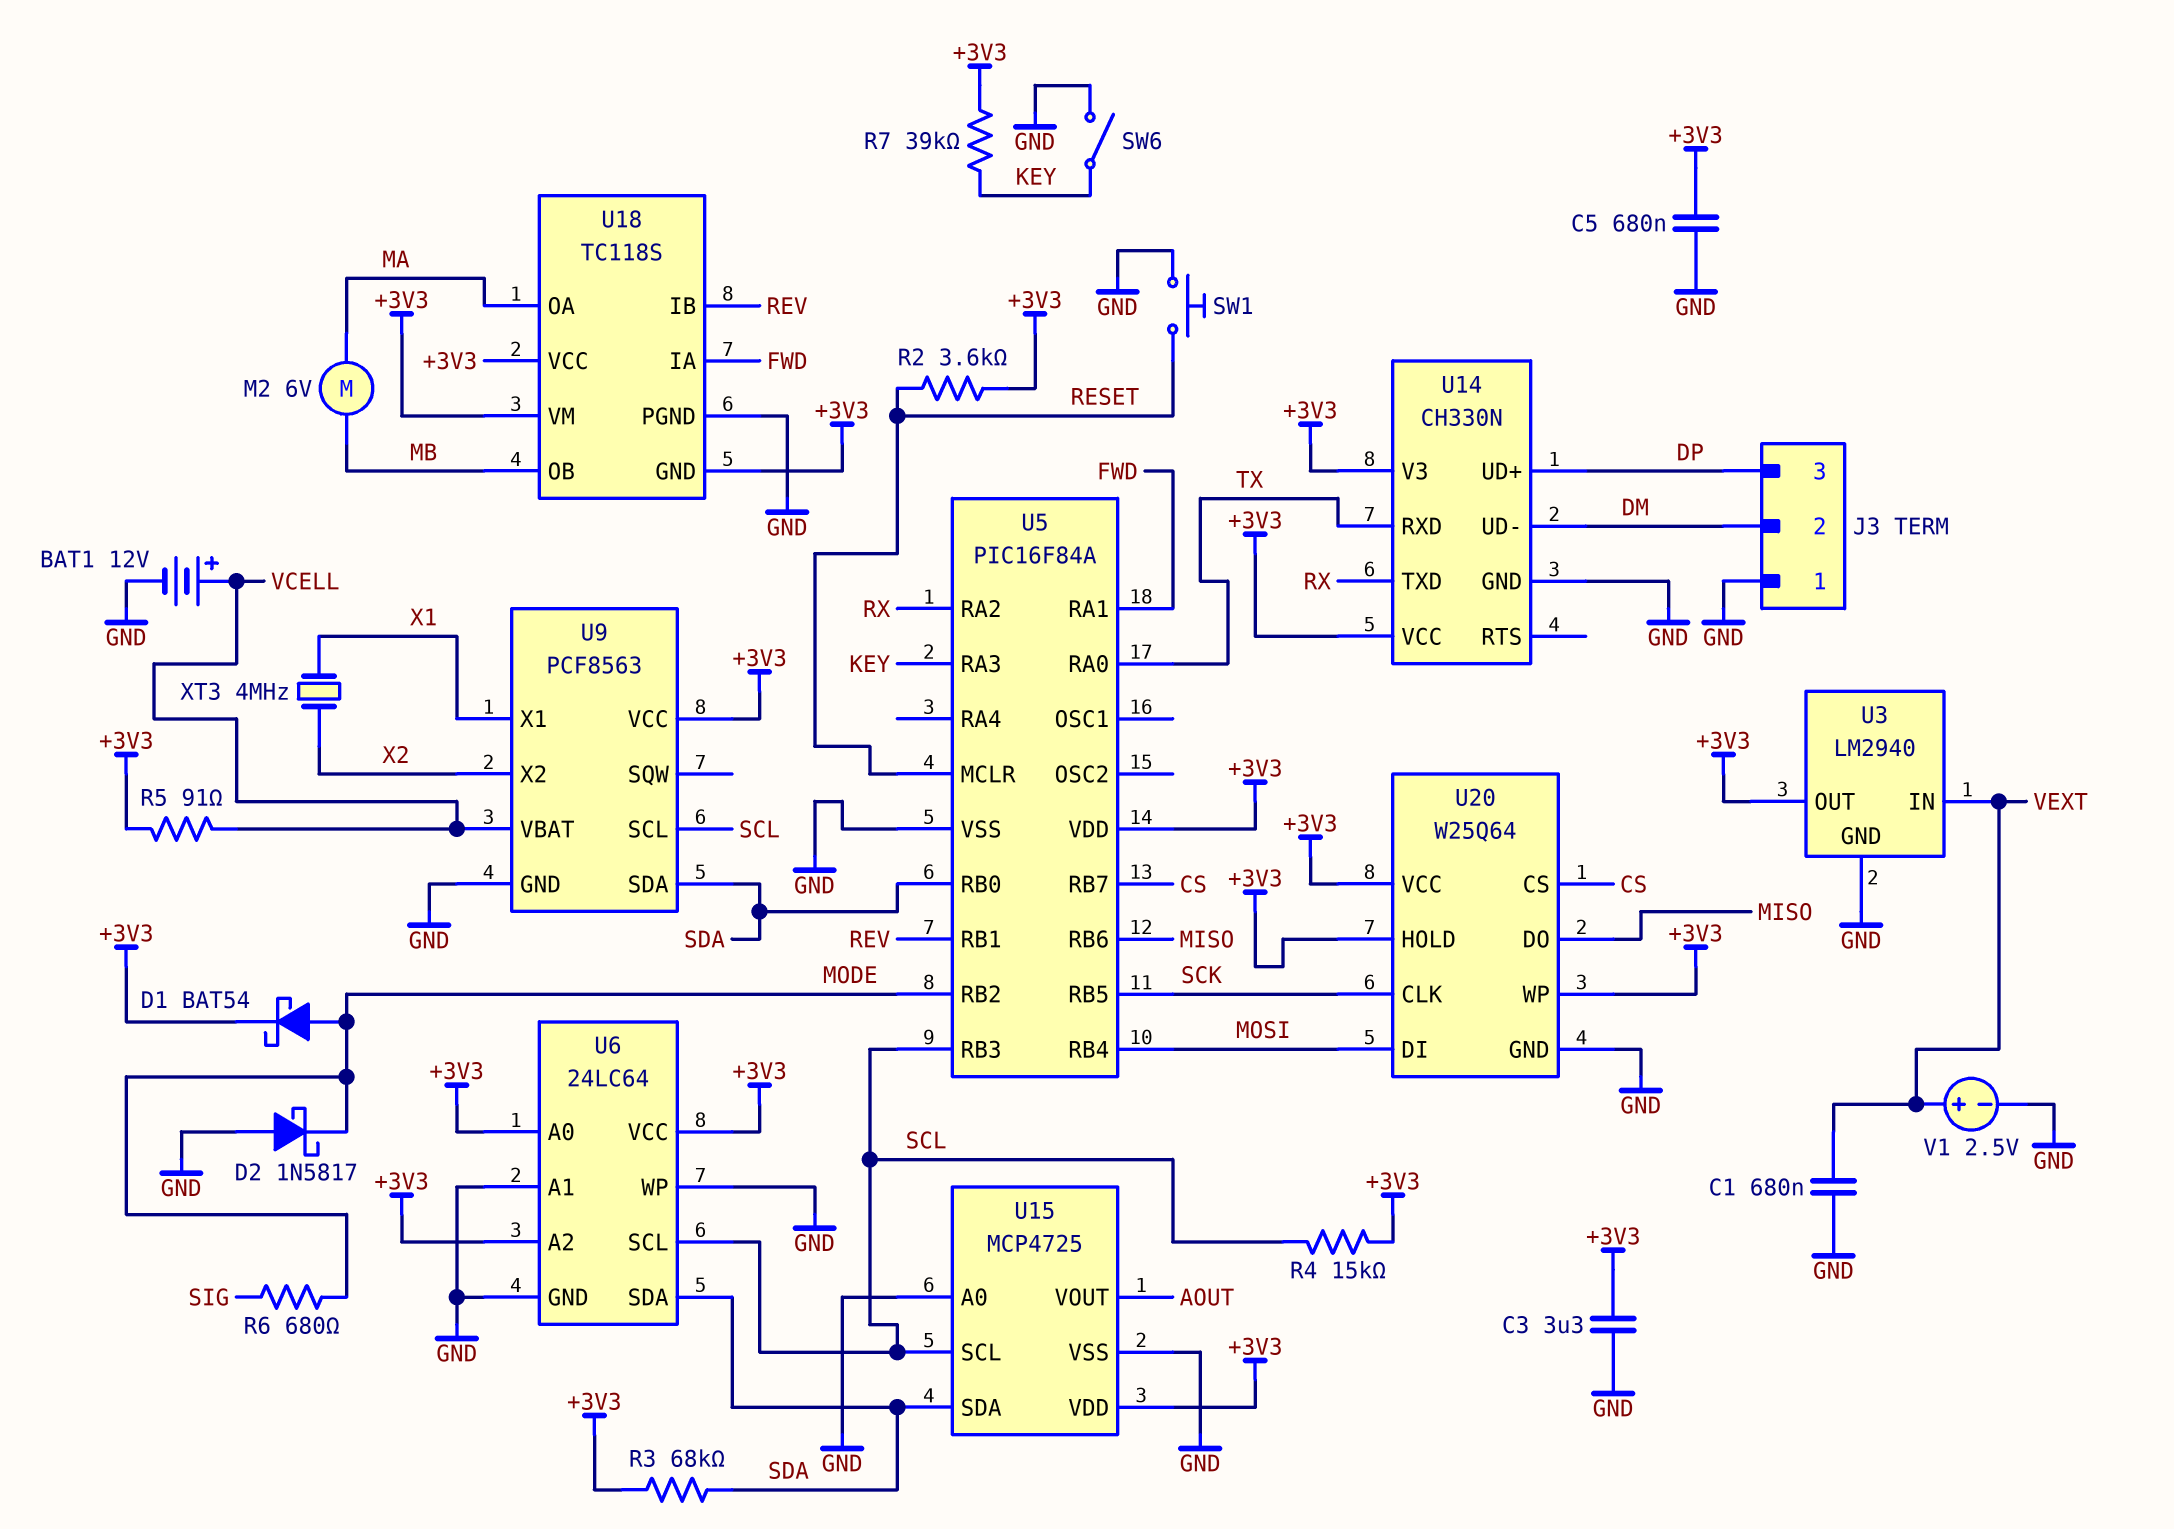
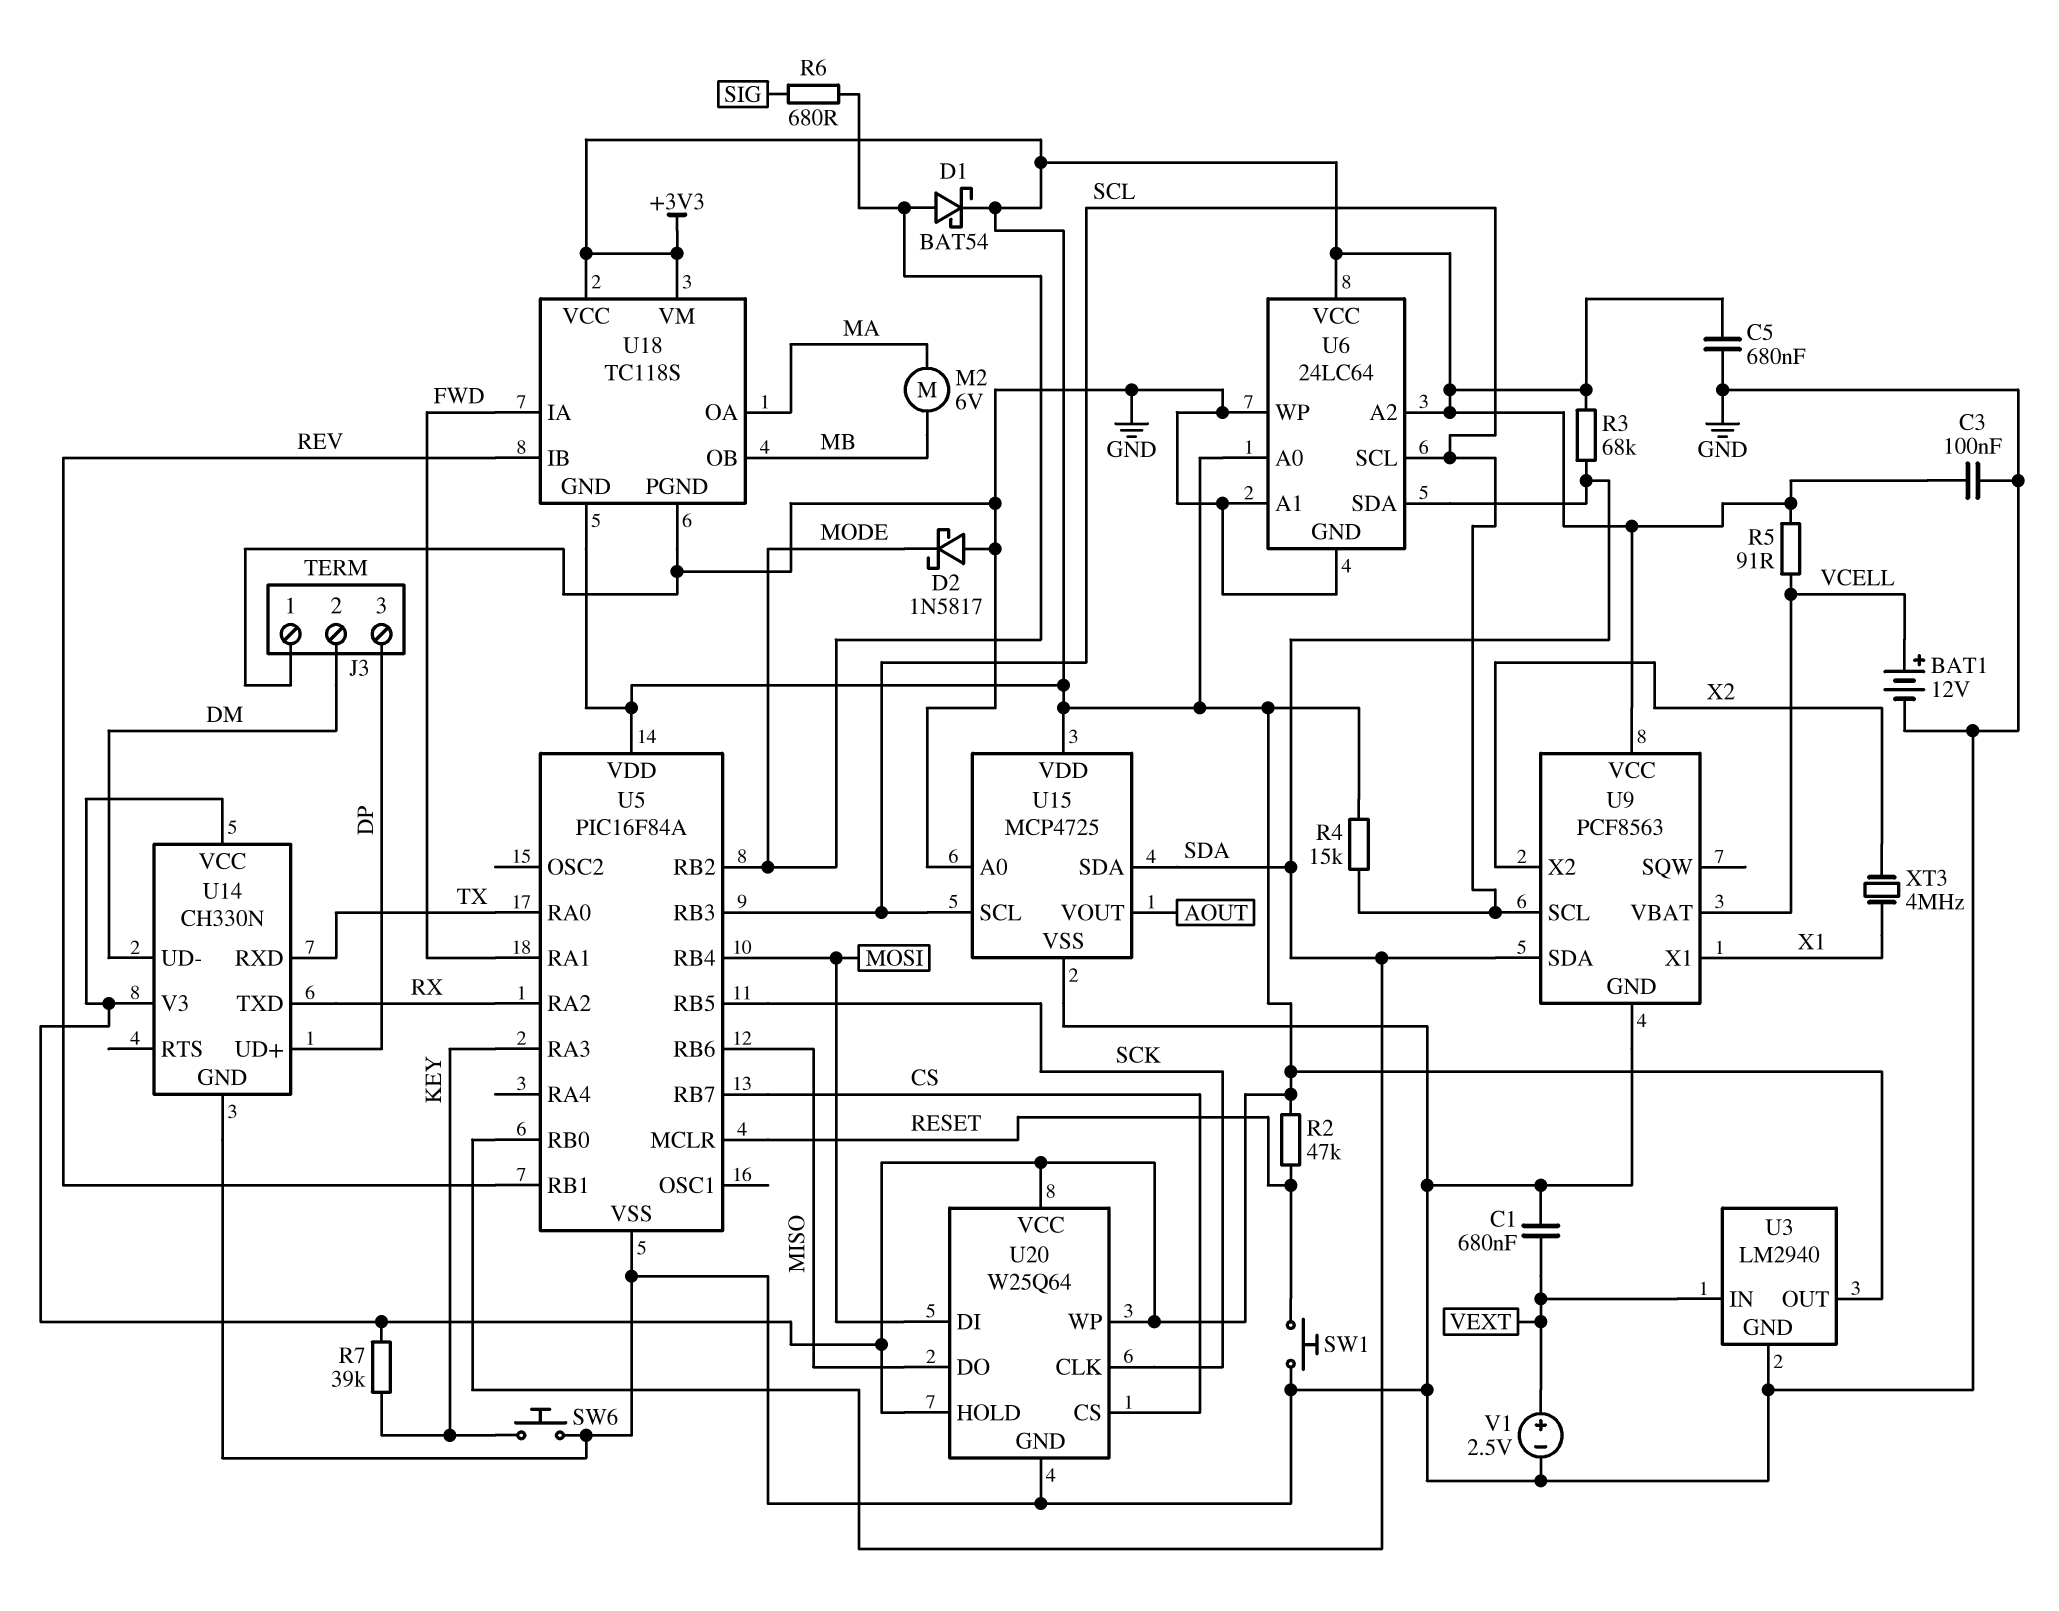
C3: 3.3uF (+3V3, GND) -> 100nF (+3V3, GND)
R2: 3.6k (+3V3, RESET) -> 47k (+3V3, RESET)
SW6: switch (GND, KEY) -> button (GND, KEY)

